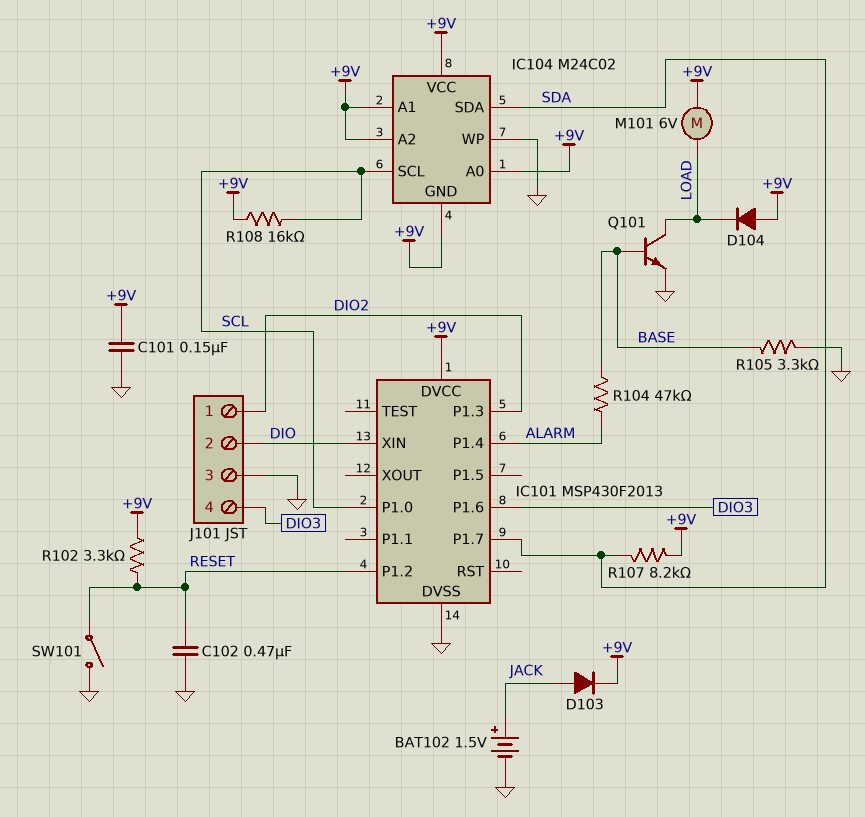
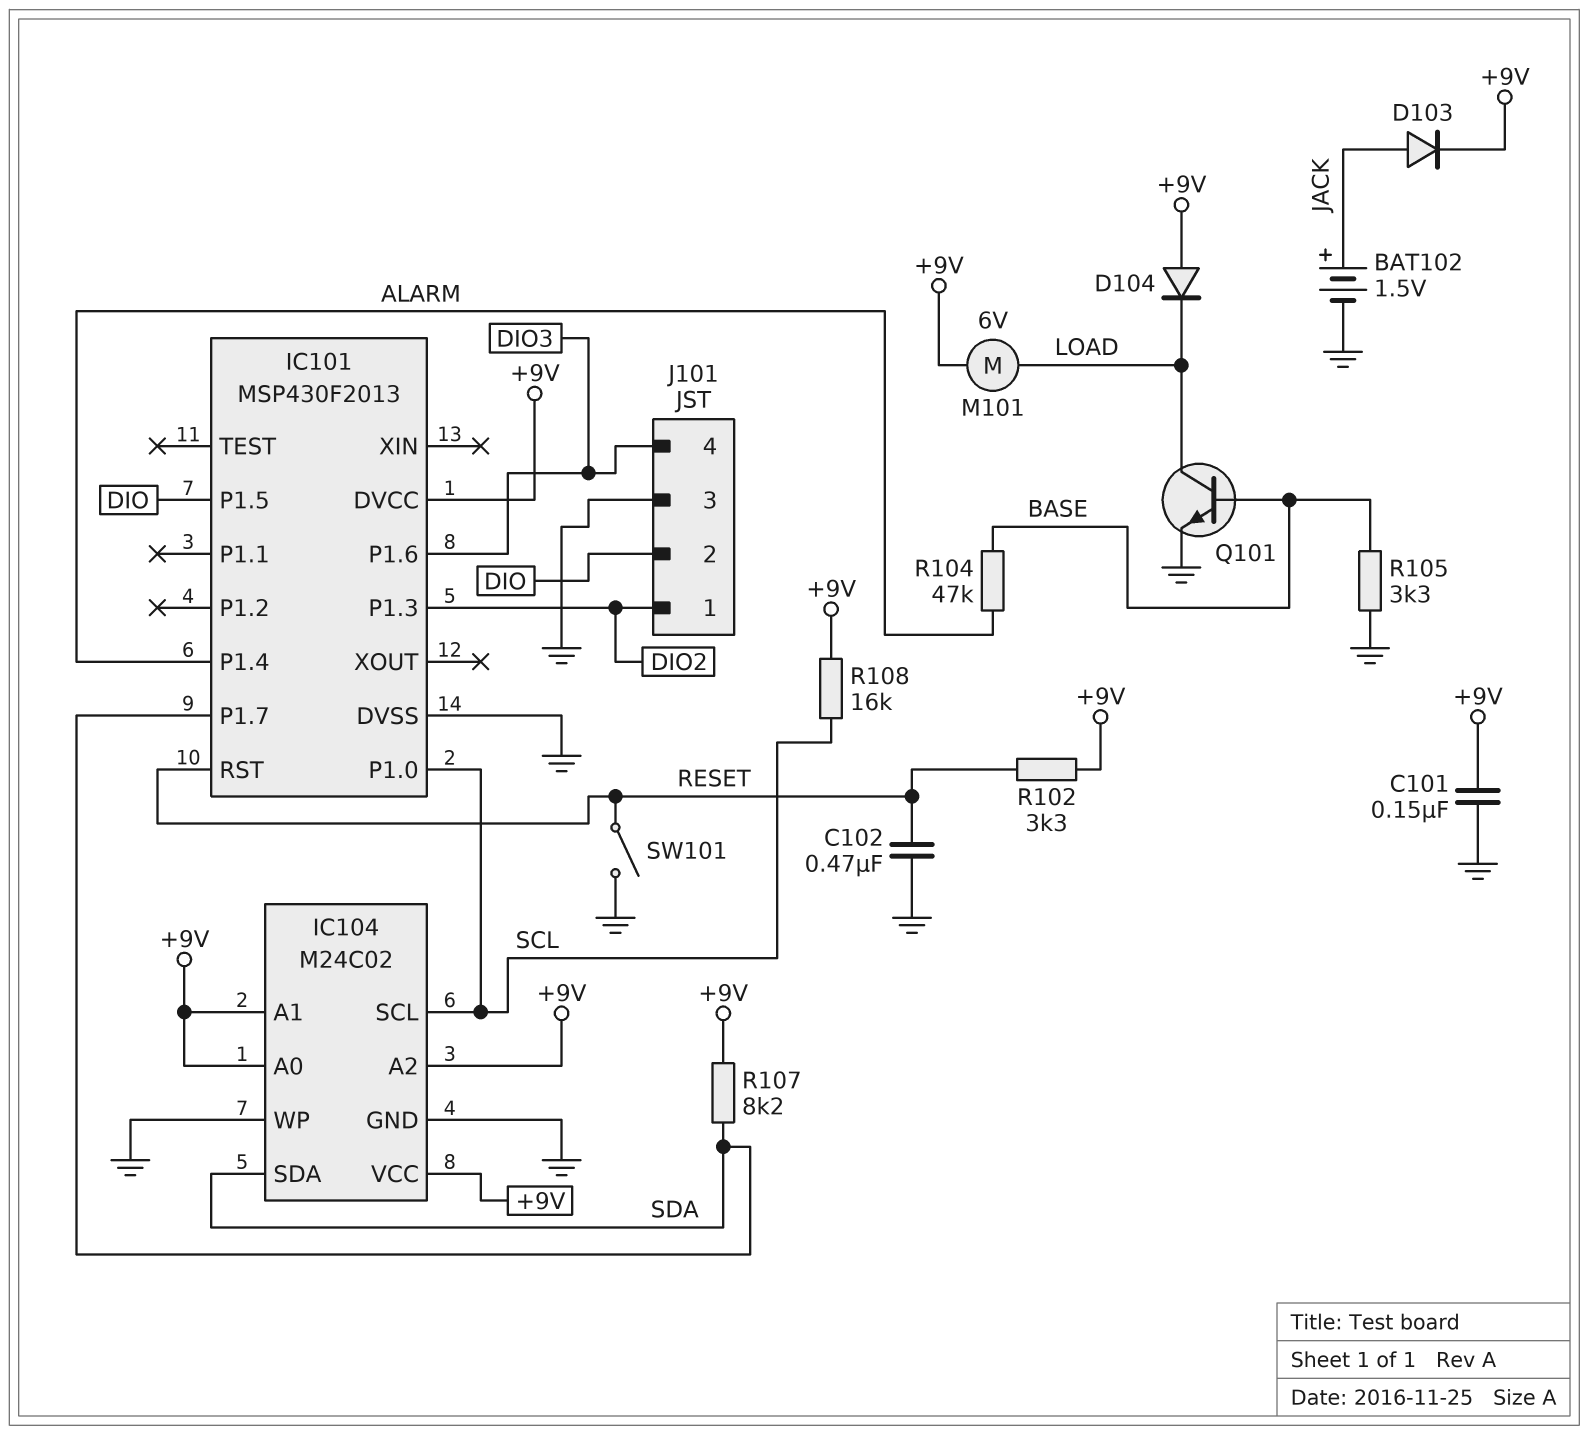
IC101 pin P1.2: RESET -> none
IC101 pin P1.5: none -> DIO
IC101 pin RST: none -> RESET
IC101 pin XIN: DIO -> none
IC104 pin GND: +9V -> GND

